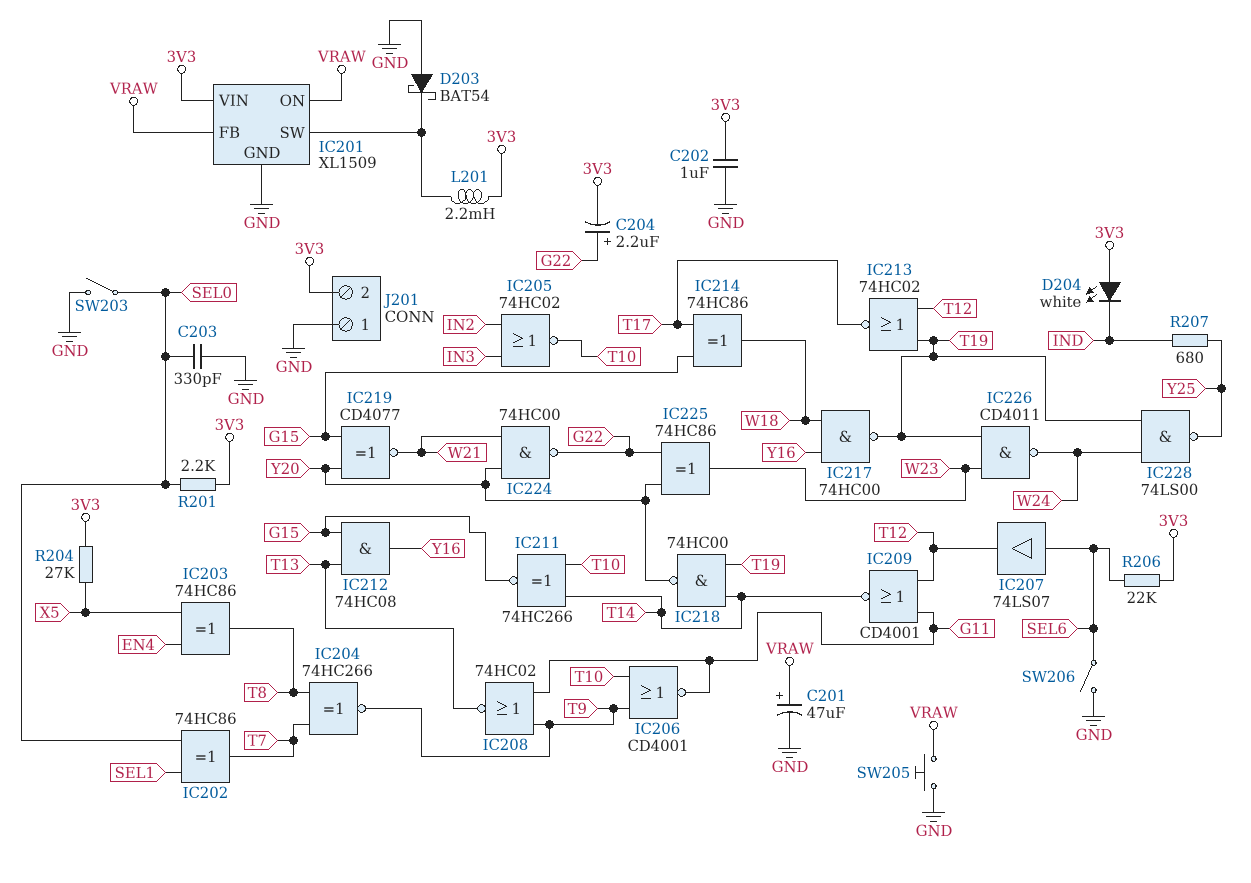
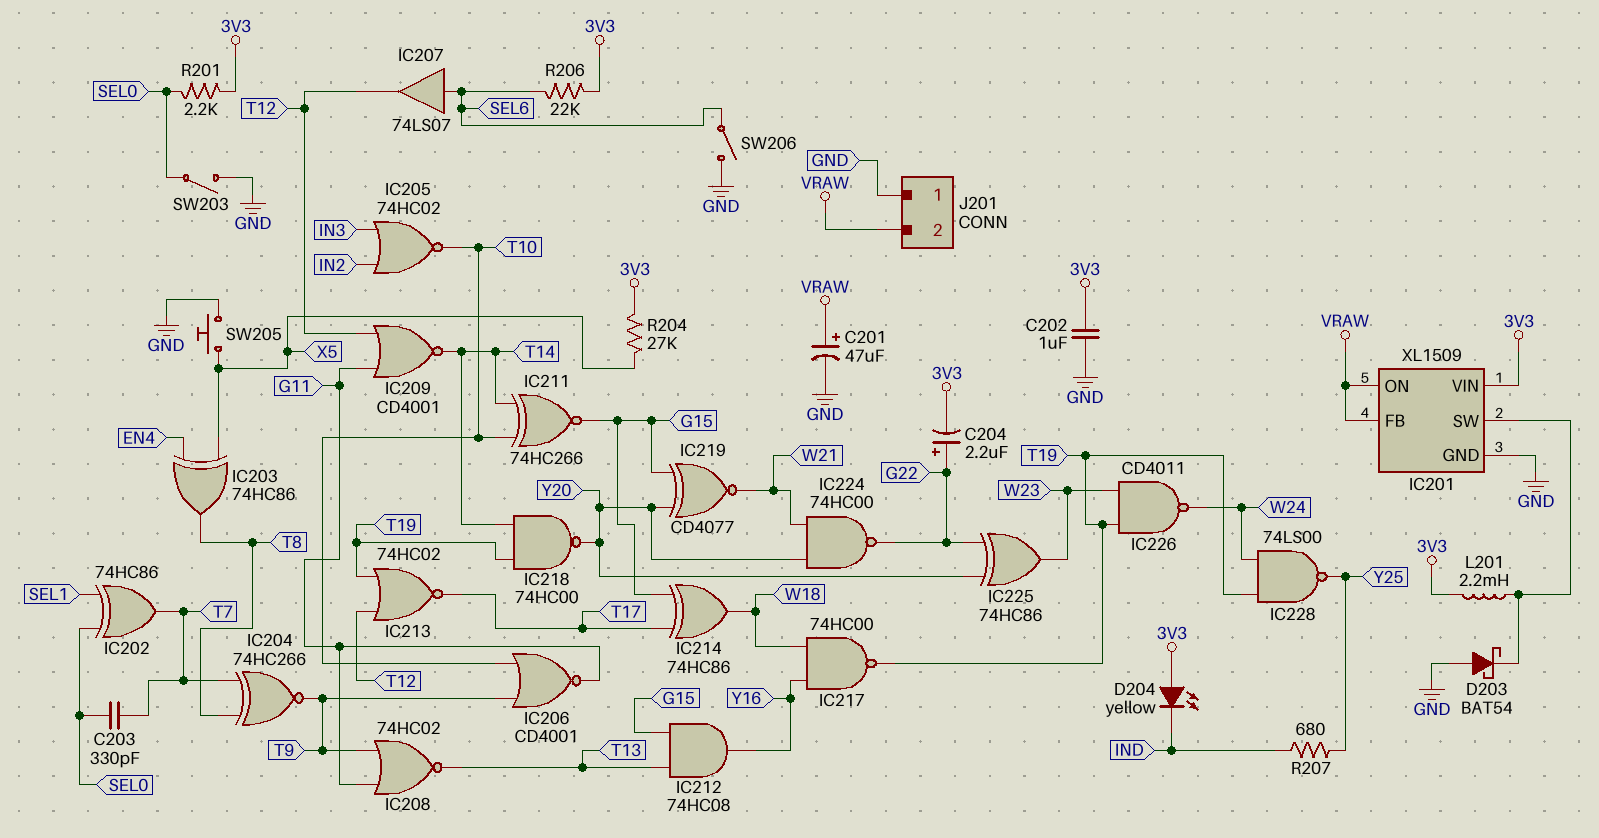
C203: 330pF (GND, SEL0) -> 330pF (SEL0, T7)
D204: LED white (A 3V3, K IND) -> LED yellow (A 3V3, K IND)
J201 pin 2: 3V3 -> VRAW
SW205: button (GND, VRAW) -> button (GND, X5)

